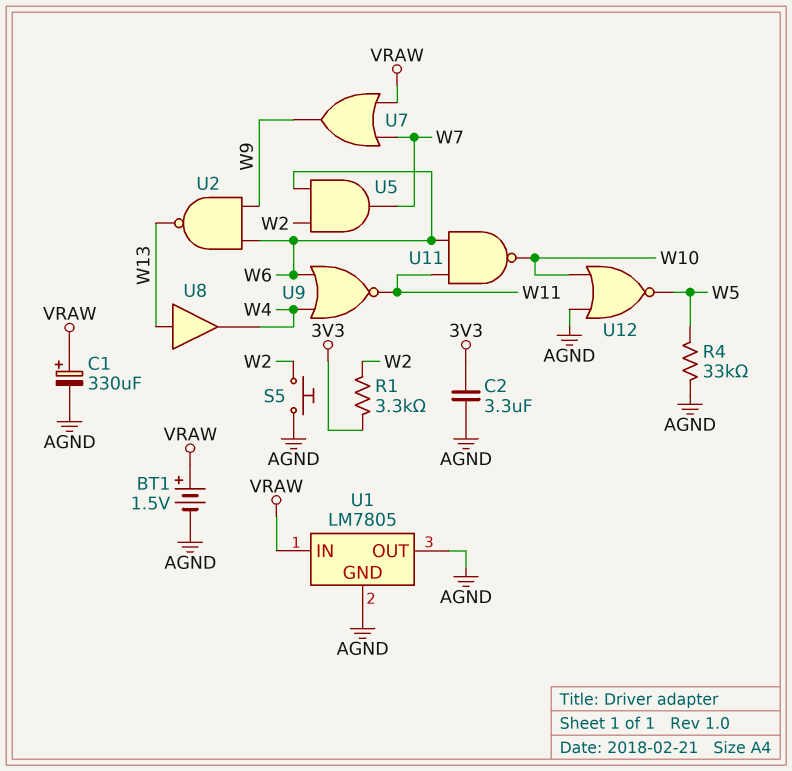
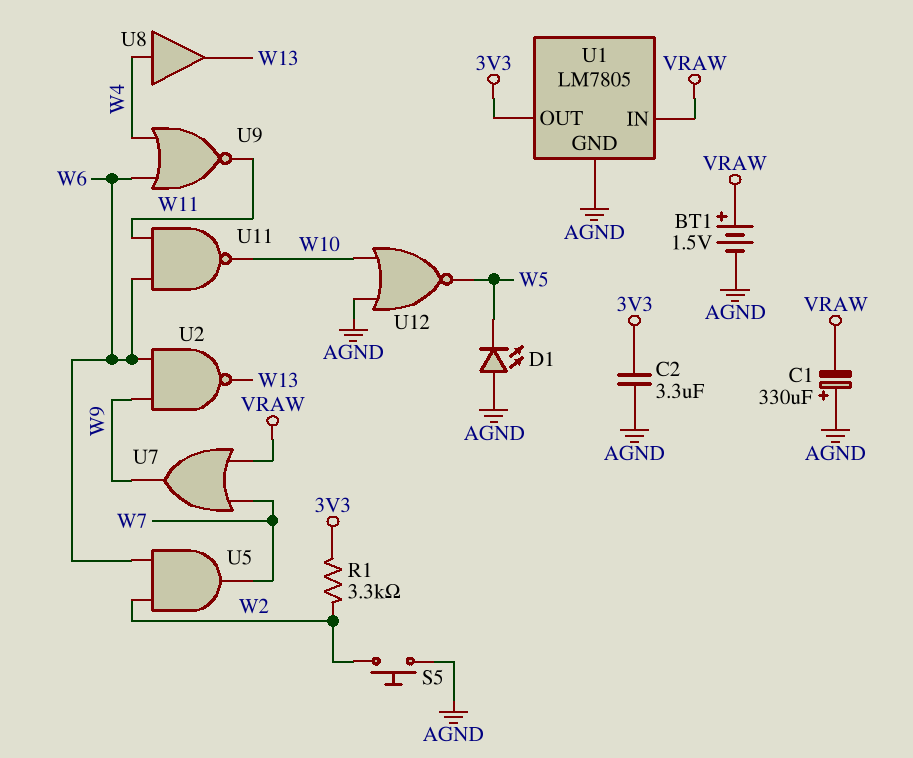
C1: 330uF (plus VRAW, minus AGND) -> 330uF (plus AGND, minus VRAW)
D1: none -> LED (A AGND, K W5)
R4: 33k (AGND, W5) -> none
U1 pin OUT: AGND -> 3V3
U8: buffer (in W13, out W4) -> buffer (in W4, out W13)

